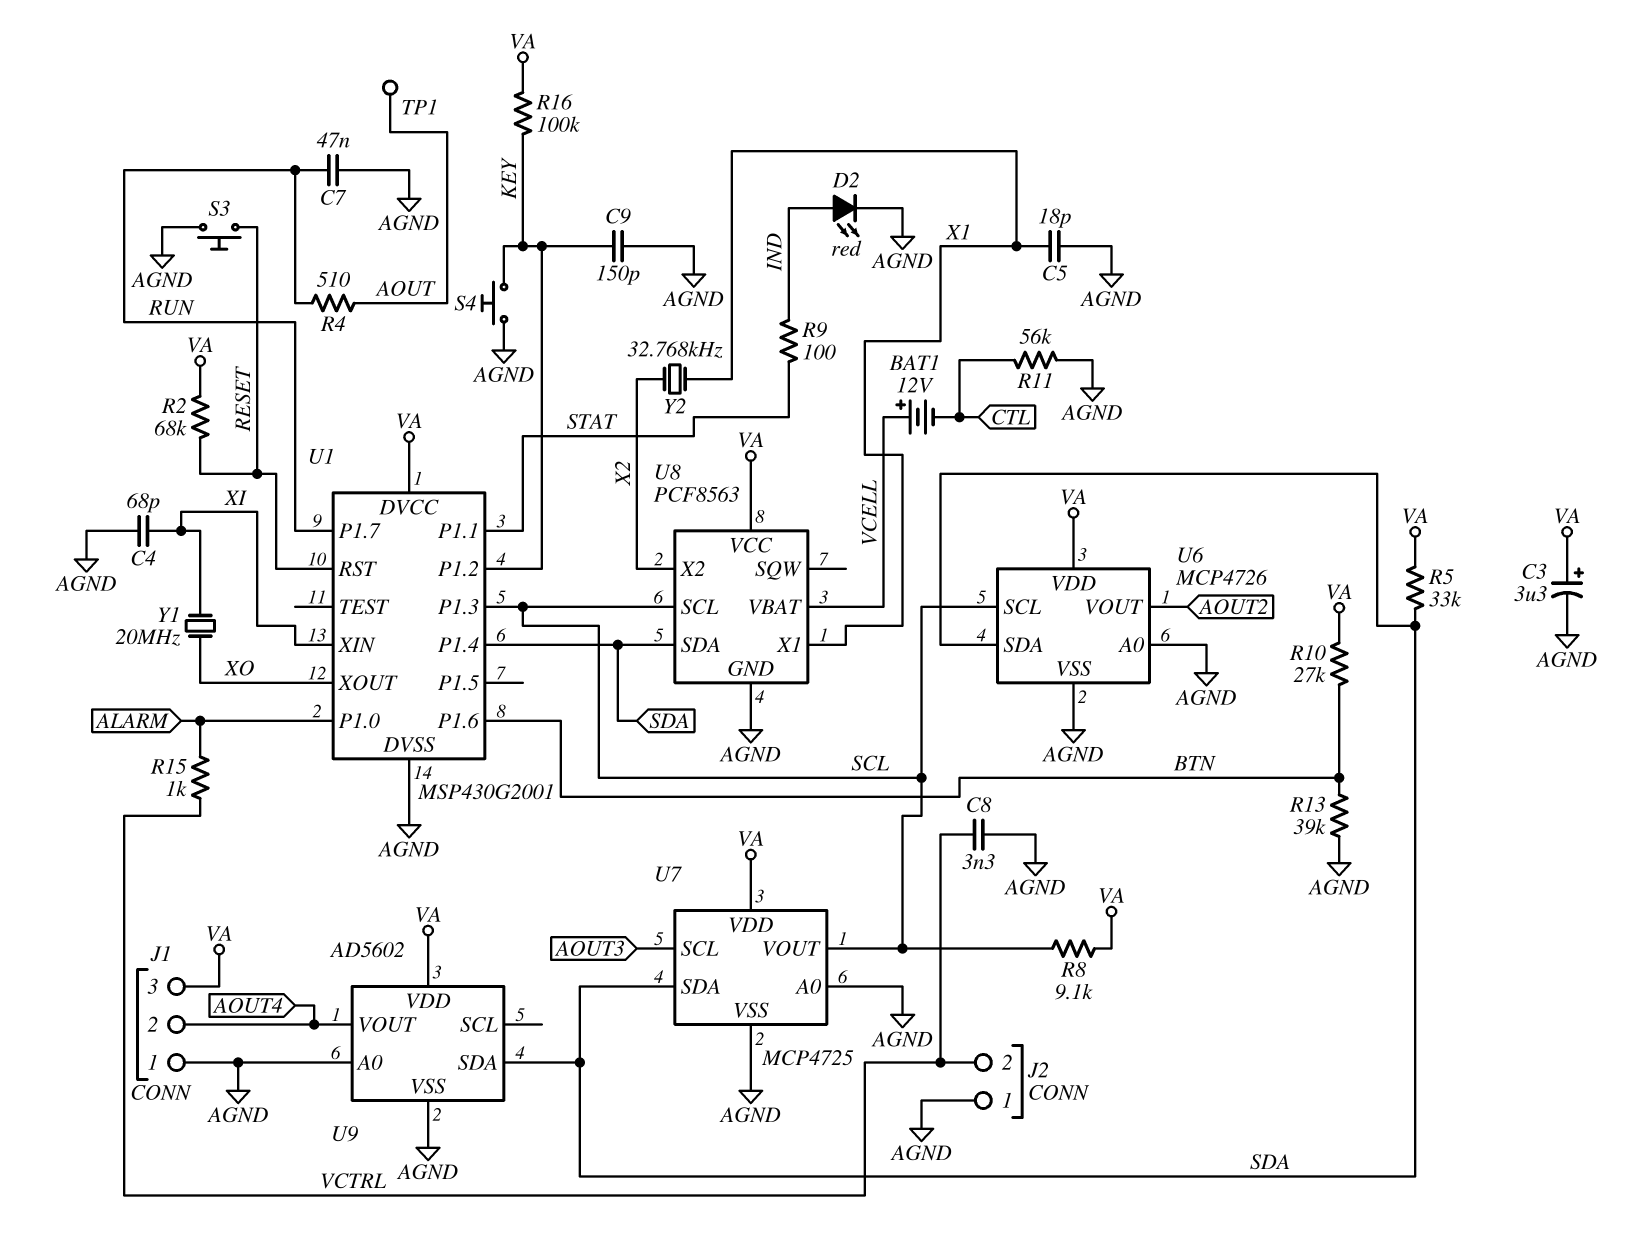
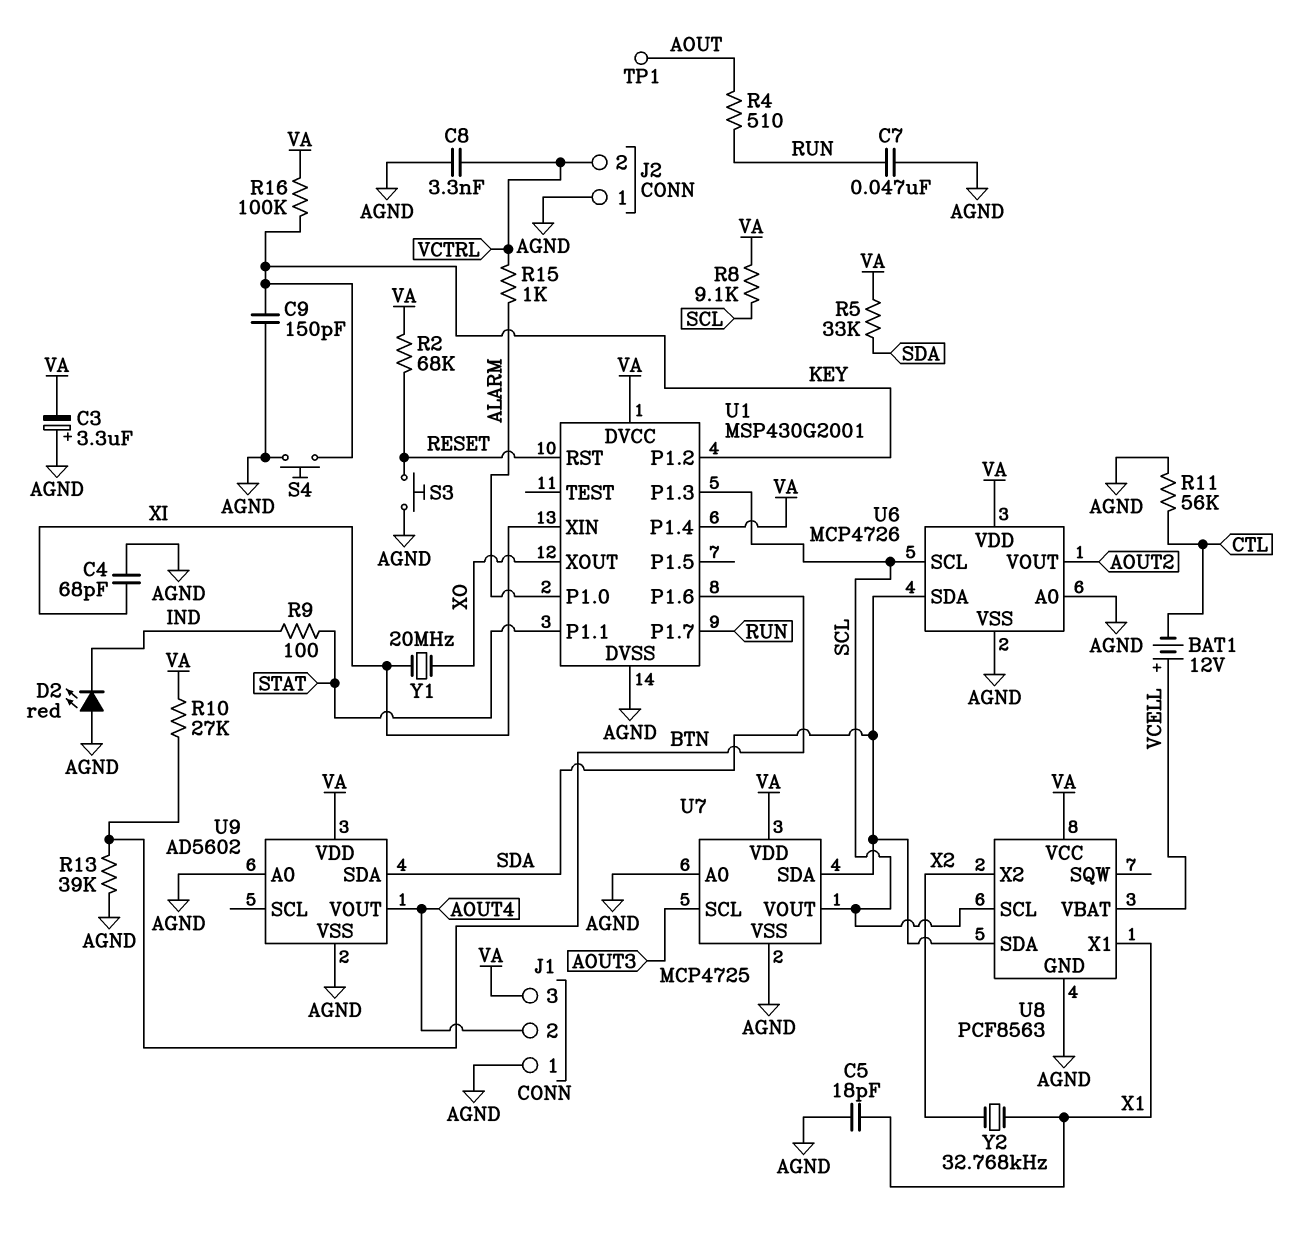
C3: 3.3uF (plus VA, minus AGND) -> 3.3uF (plus AGND, minus VA)
D2: LED red (A IND, K AGND) -> LED red (A AGND, K IND)
U1 pin P1.4: SDA -> VA

